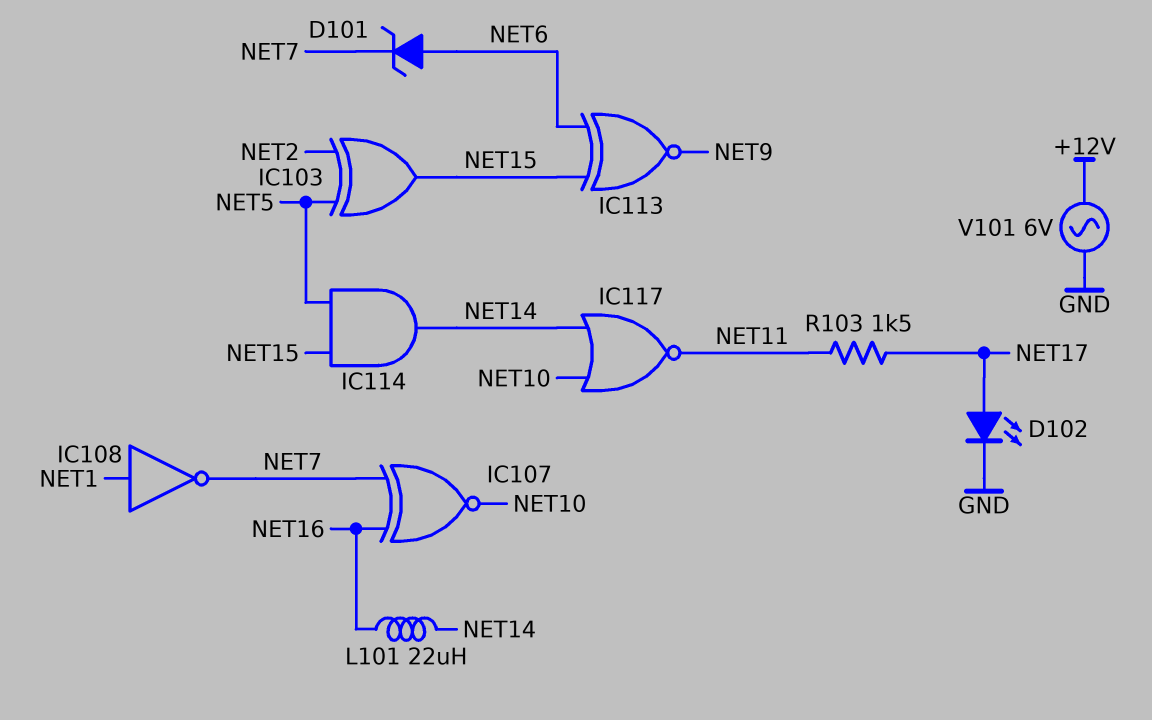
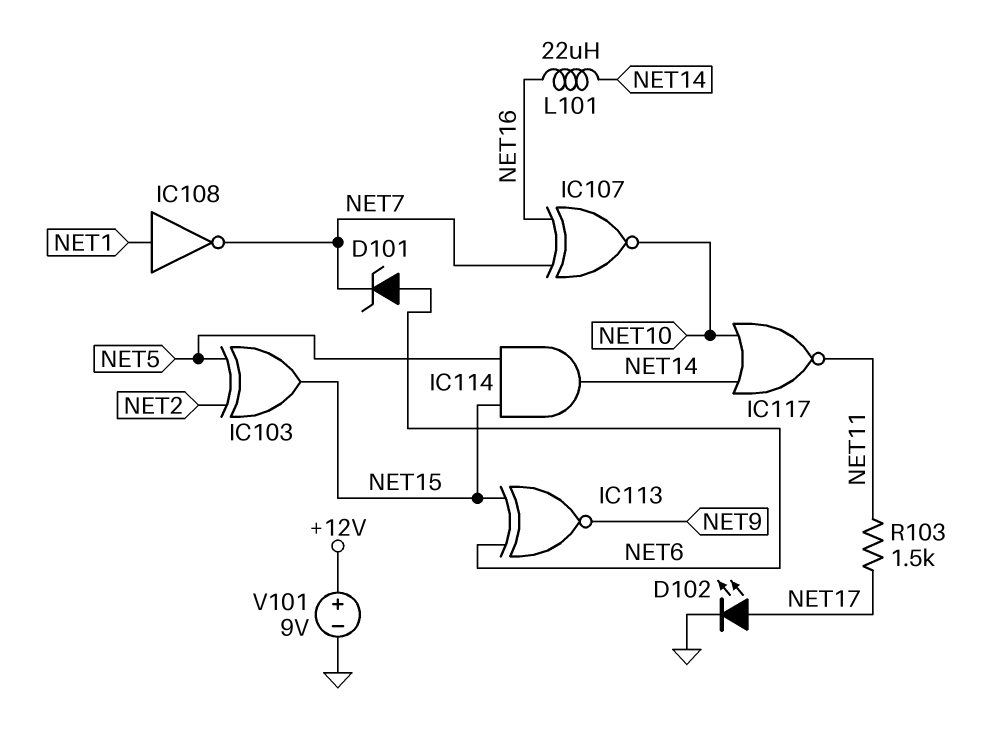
V101: AC 6V (+12V, GND) -> 9V (plus +12V, minus GND)

